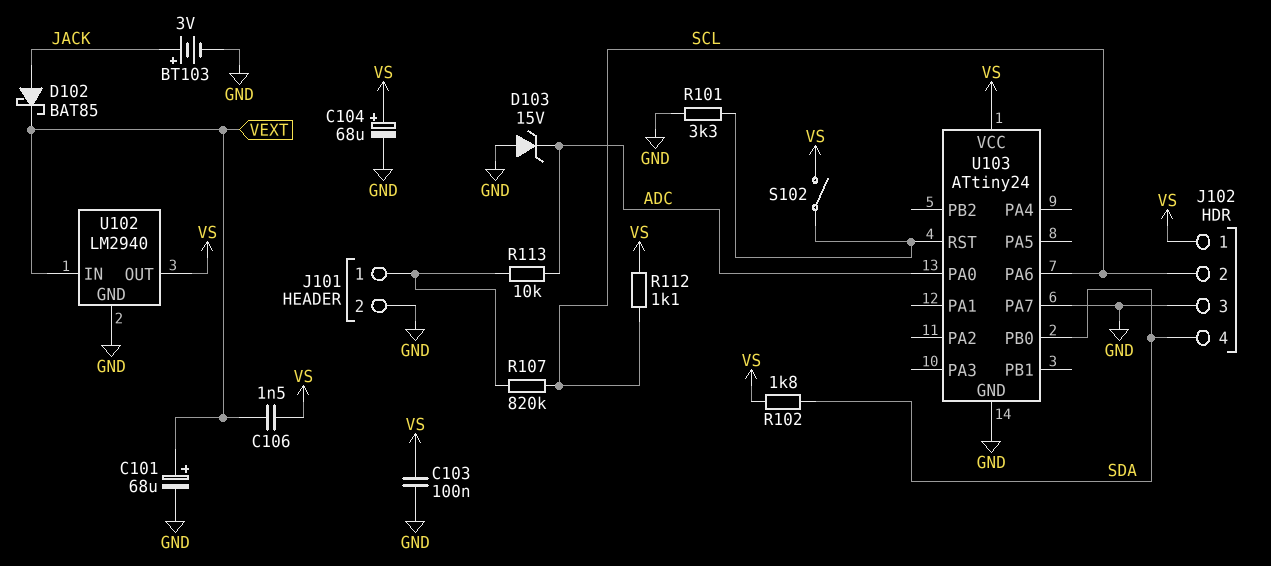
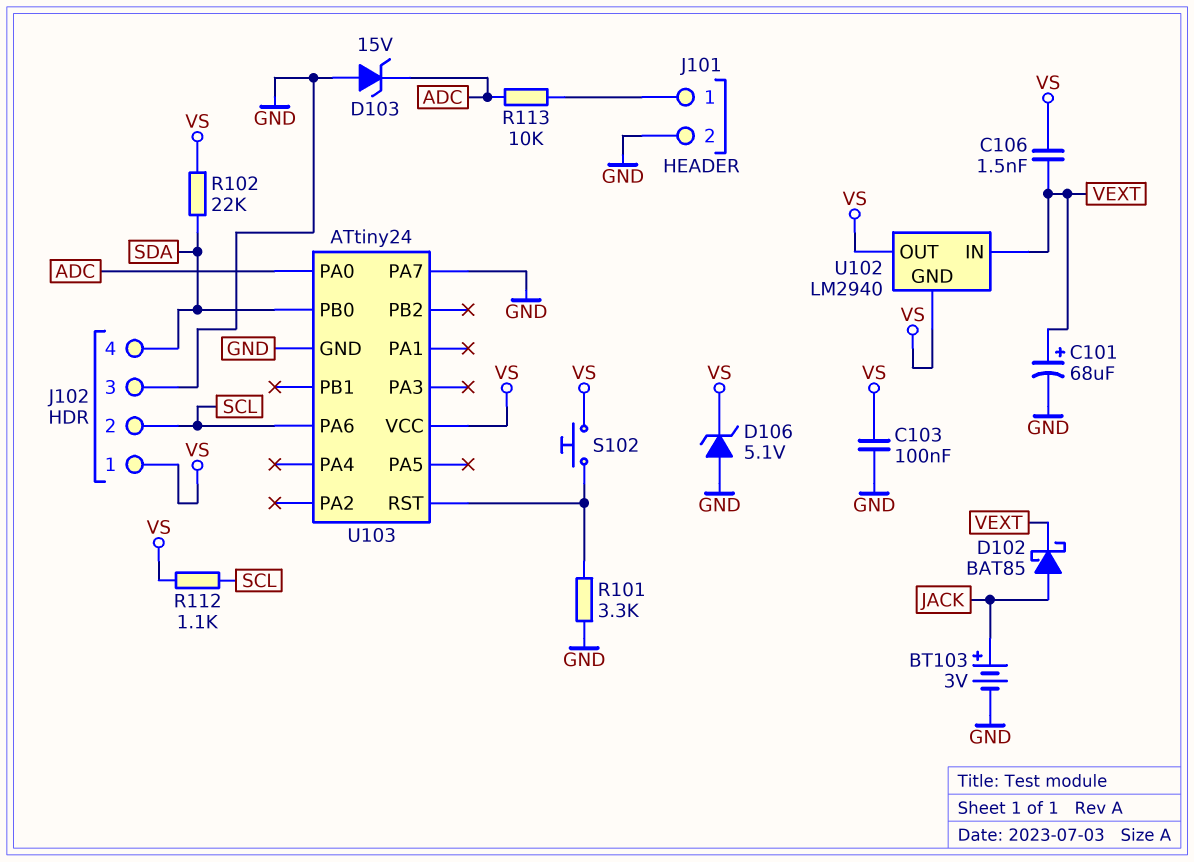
C104: 68uF (plus VS, minus GND) -> none
D106: none -> zener 5.1V (A GND, K VS)
R102: 1.8k (SDA, VS) -> 22k (SDA, VS)
R107: 820k (J101/1, SCL) -> none
S102: switch (U103/RST, VS) -> button (U103/RST, VS)
U102 pin GND: GND -> VS

